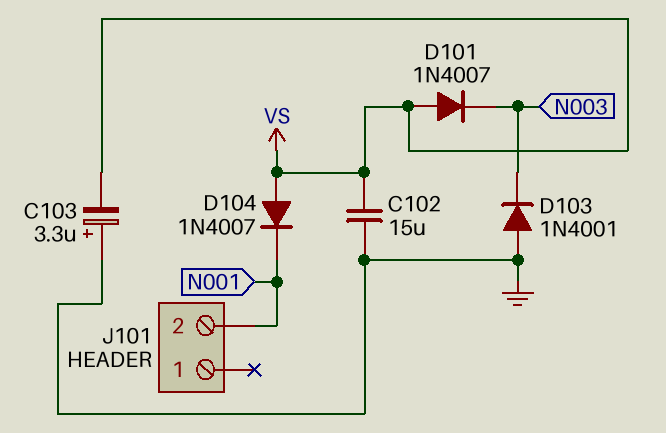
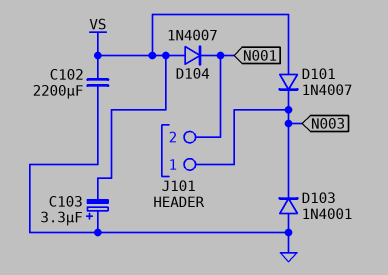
C102: 15uF (GND, VS) -> 2200uF (GND, VS)
J101 pin 1: none -> N003

